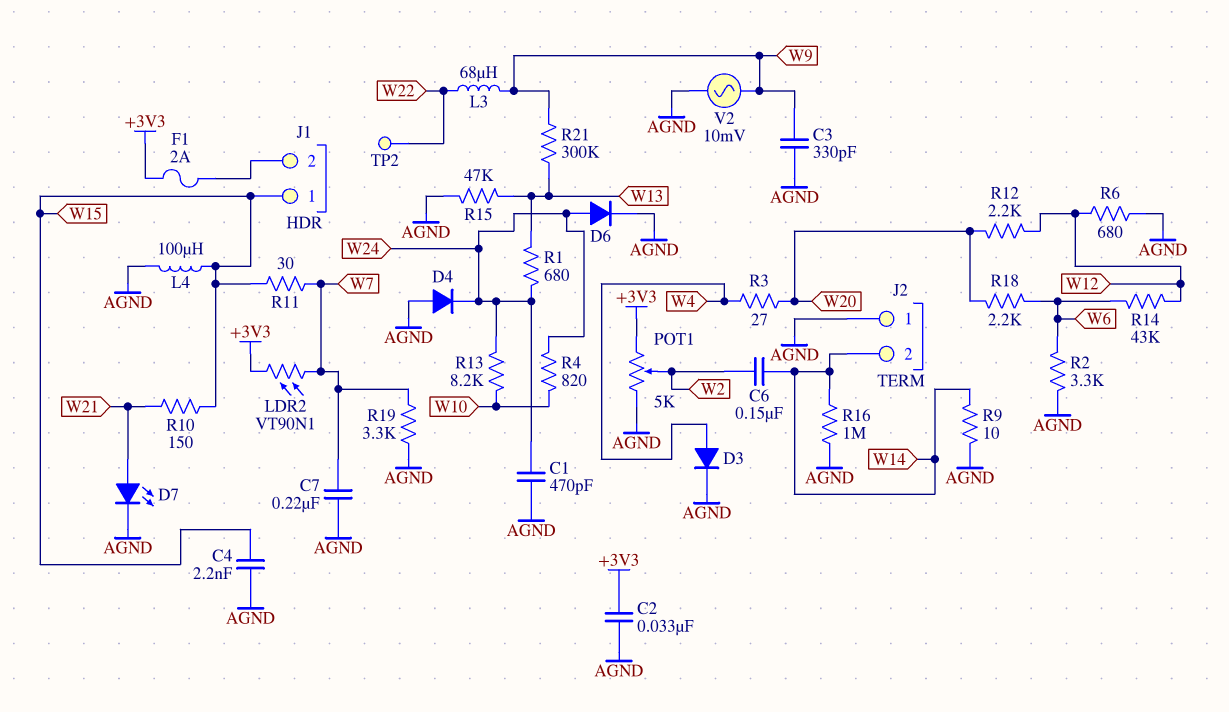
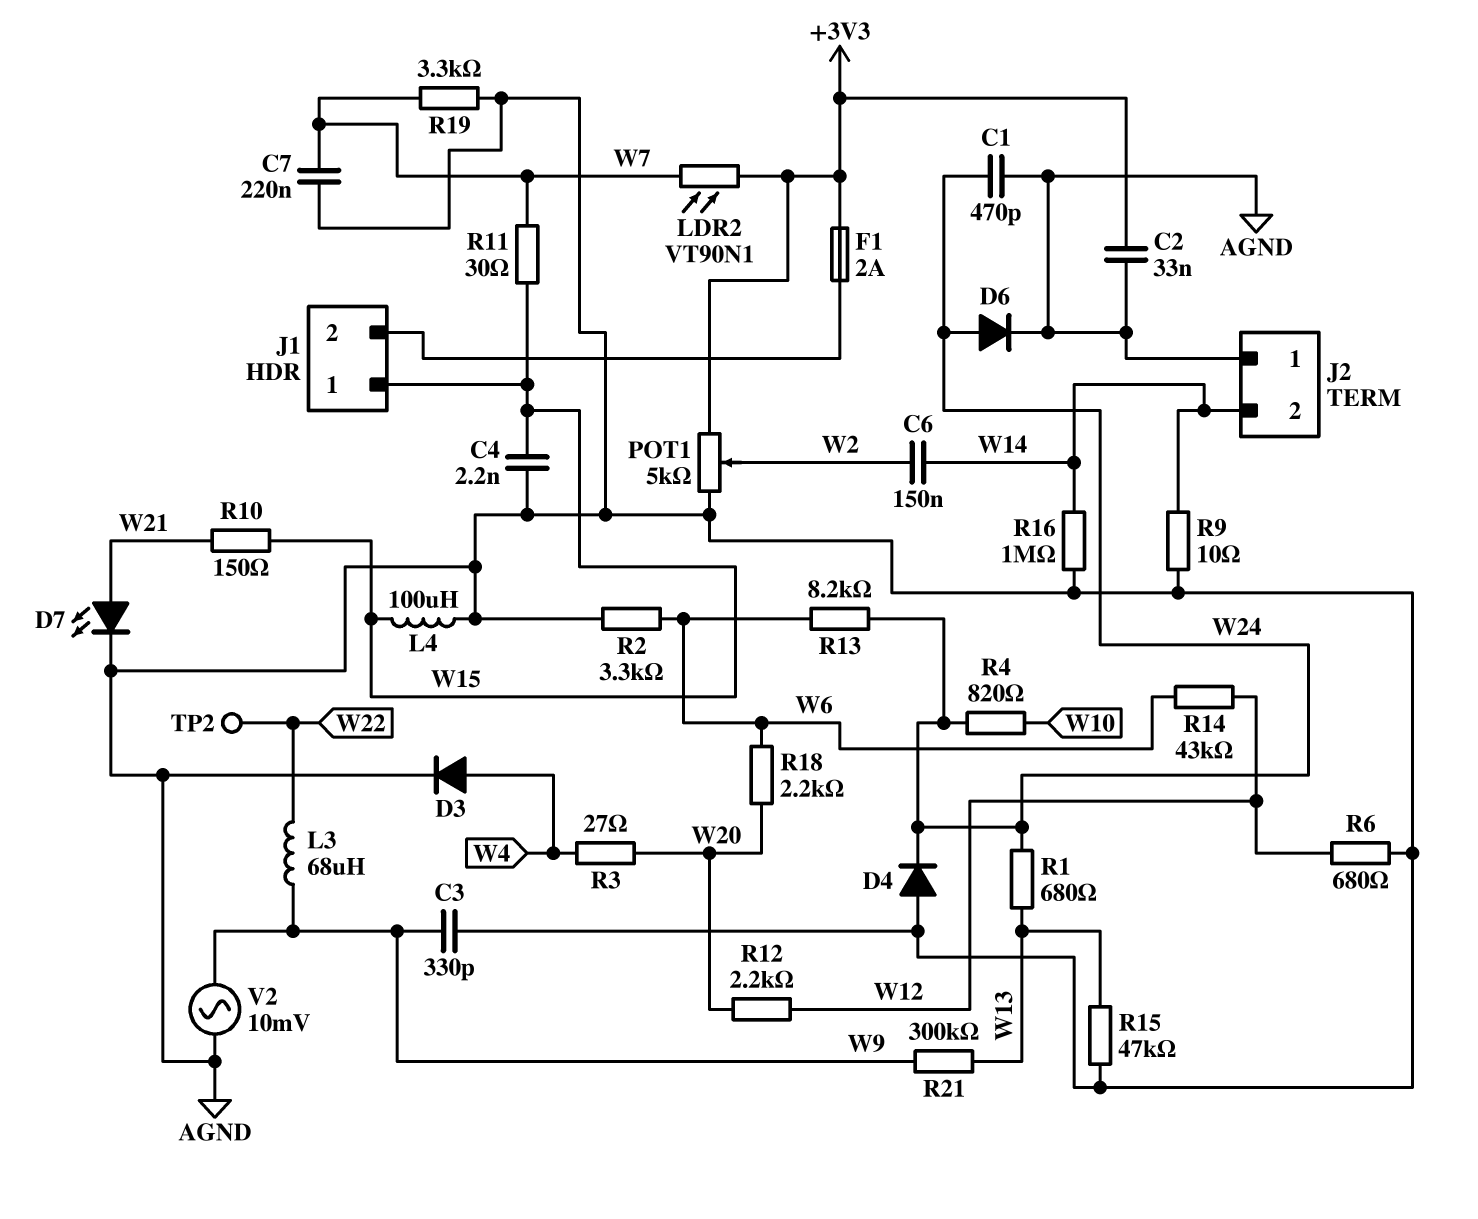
R13: 8.2k (W10, W24) -> 8.2k (W6, W24)

